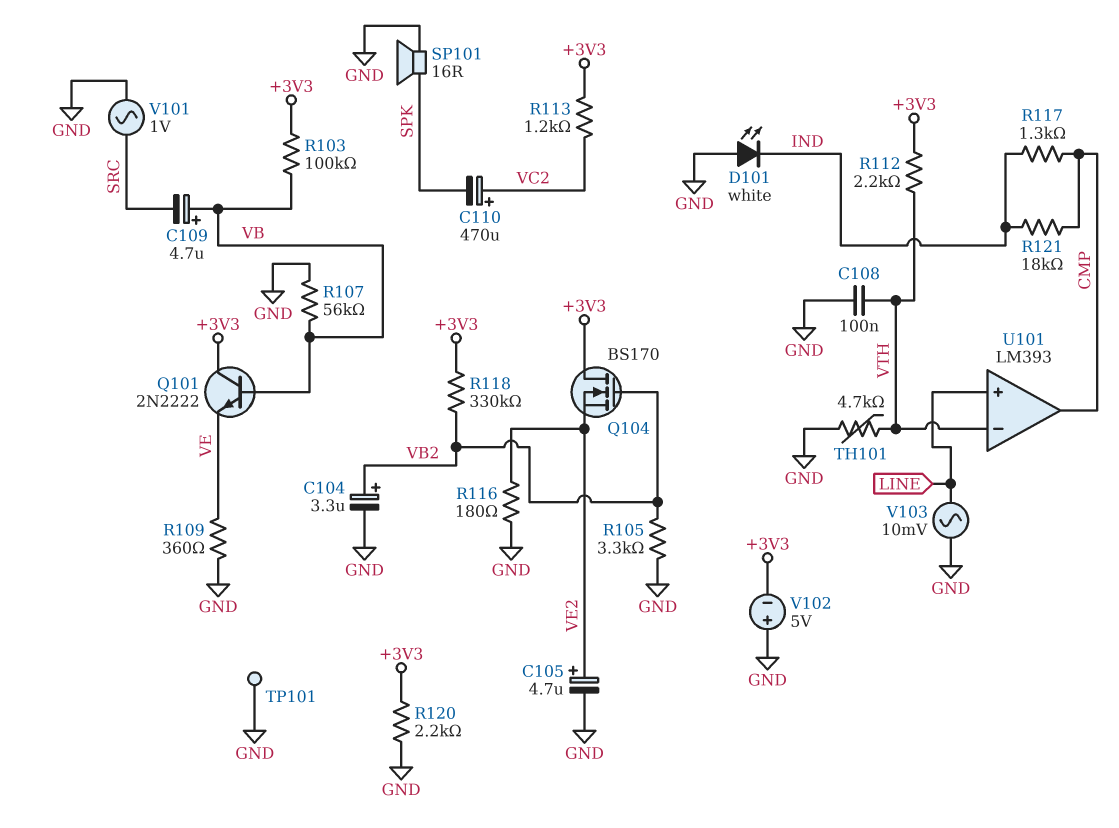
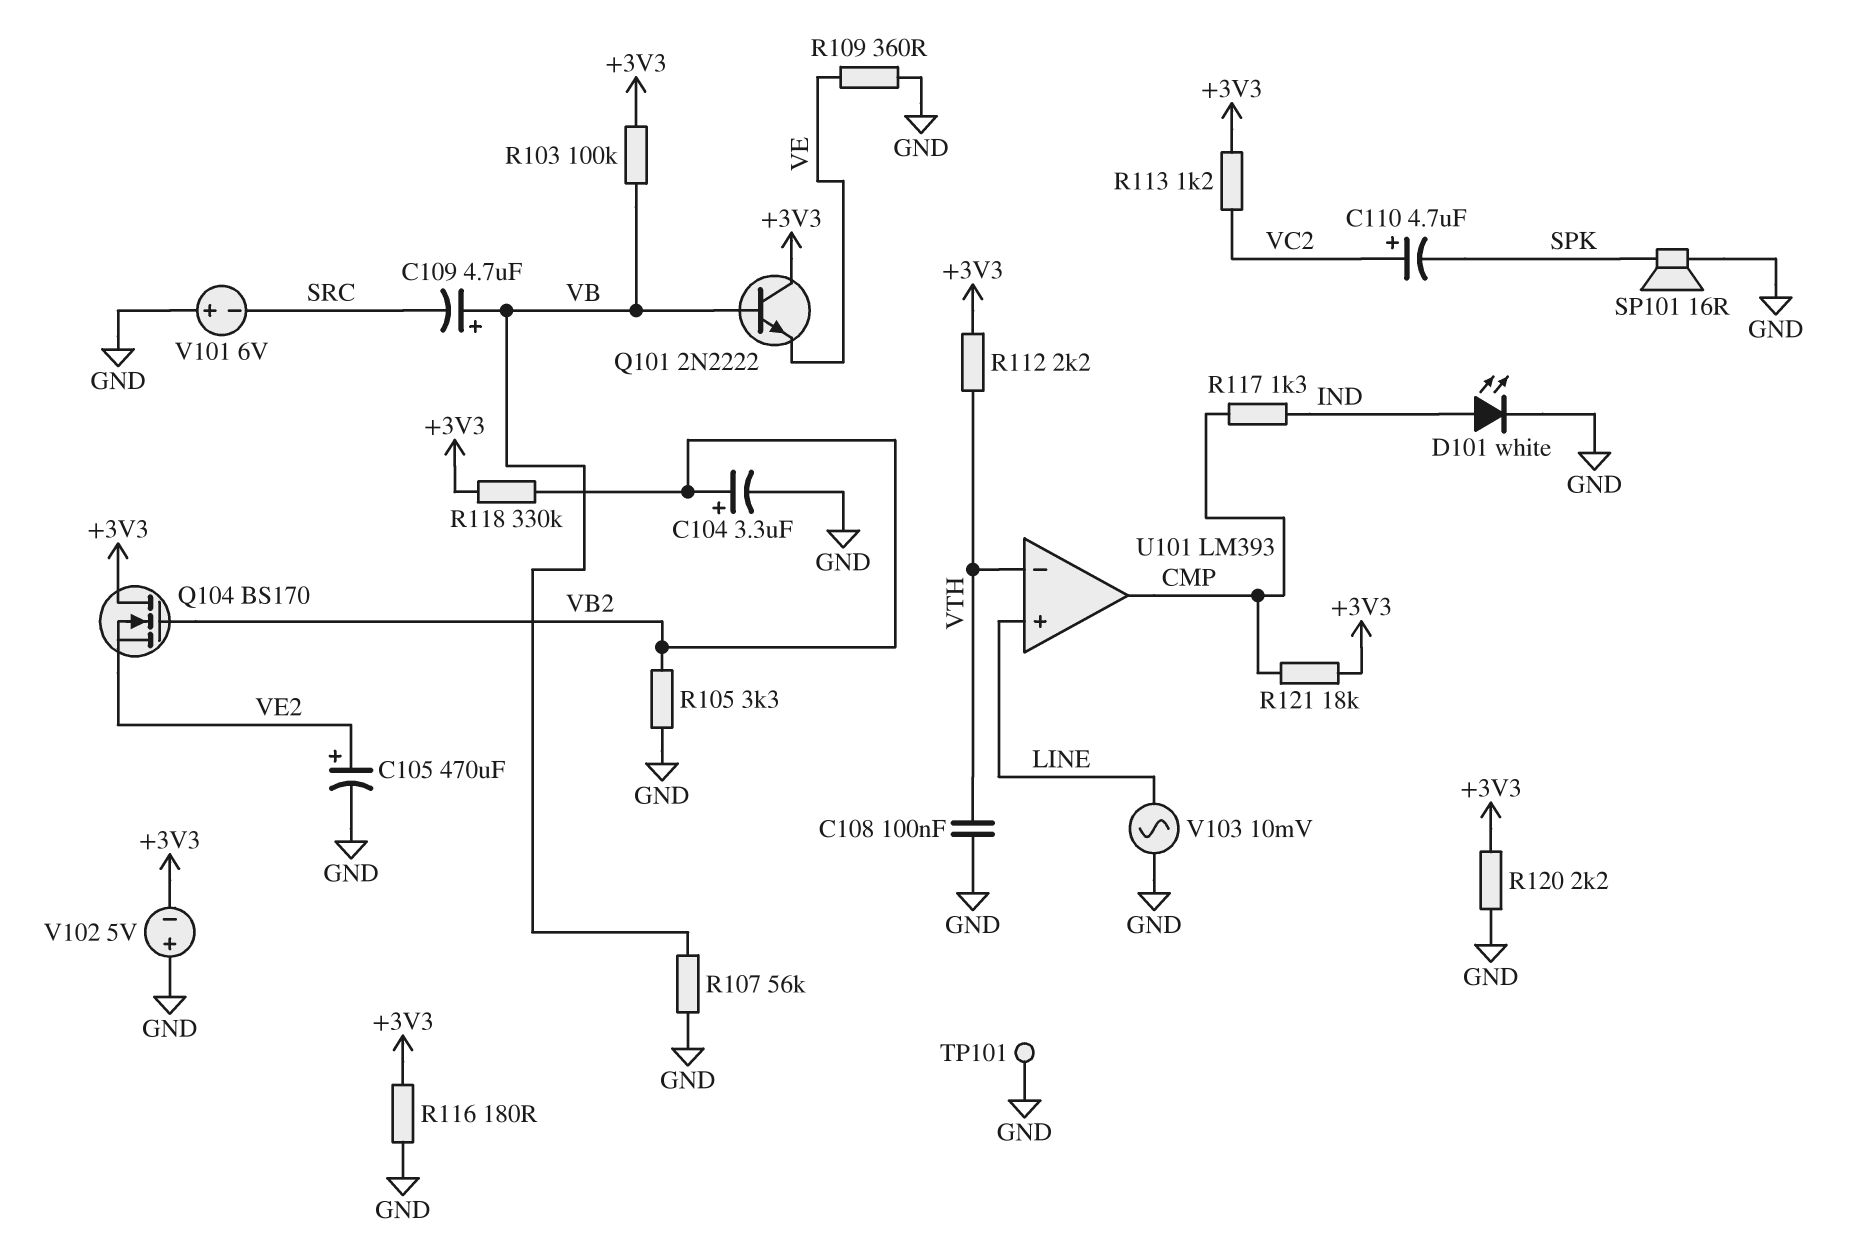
C105: 4.7uF (plus VE2, minus GND) -> 470uF (plus VE2, minus GND)
C110: 470uF (plus VC2, minus SPK) -> 4.7uF (plus VC2, minus SPK)
D101: LED white (A GND, K IND) -> LED white (A IND, K GND)
R116: 180 (GND, VE2) -> 180 (+3V3, GND)
R121: 18k (CMP, IND) -> 18k (+3V3, CMP)
TH101: 4.7k (GND, VTH) -> none
V101: AC 1V (GND, SRC) -> 6V (plus GND, minus SRC)

